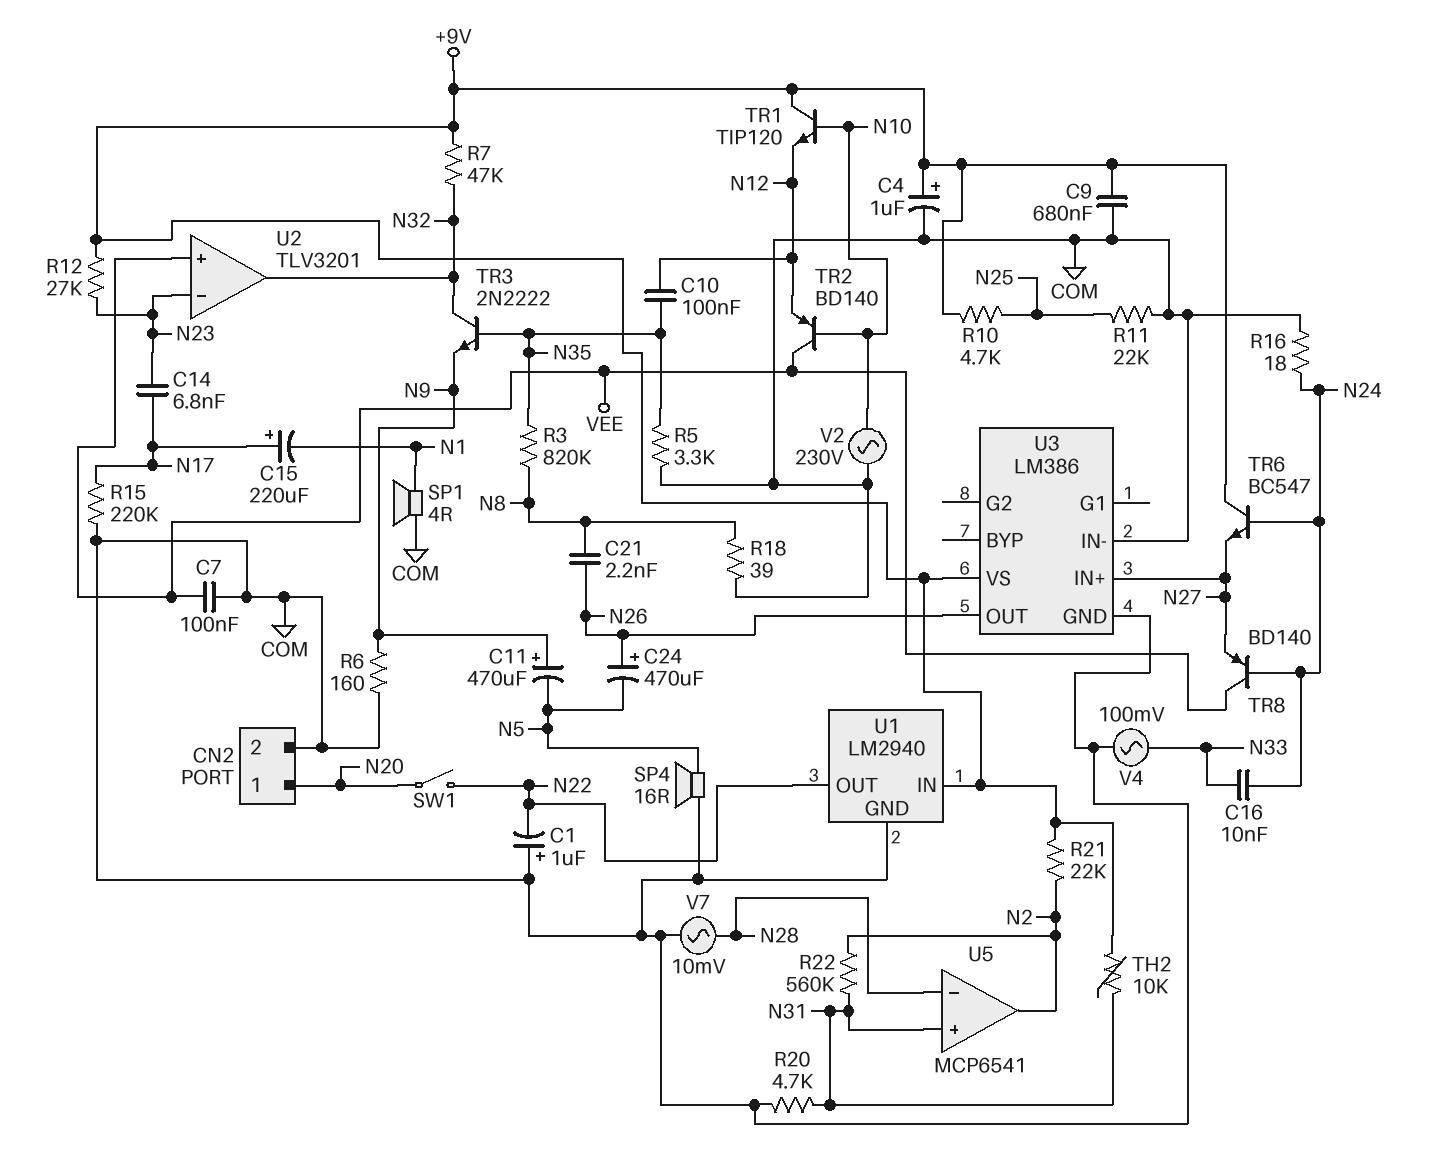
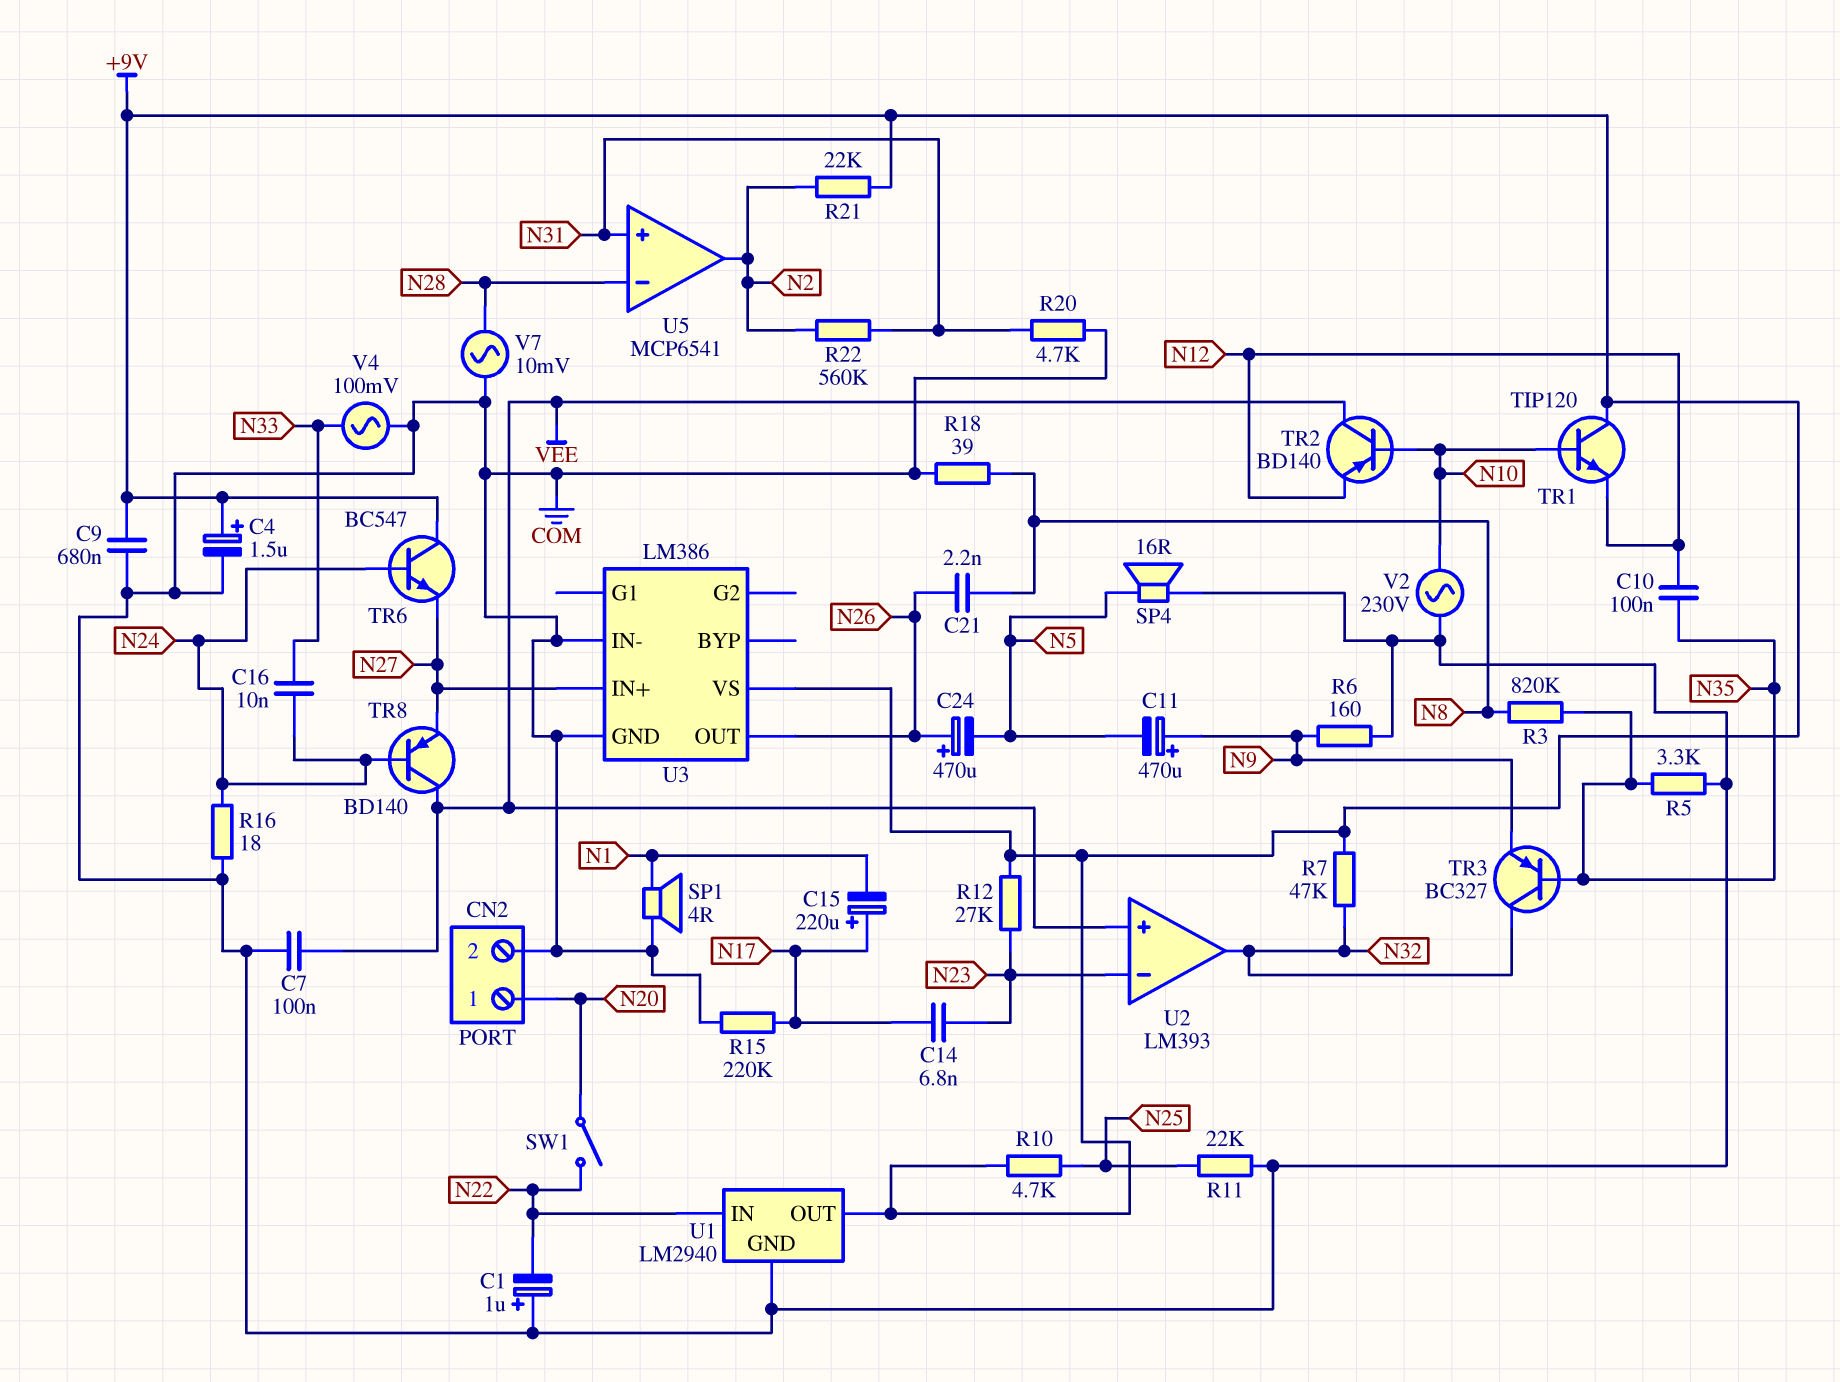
C4: 1uF (plus +9V, minus COM) -> 1.5uF (plus +9V, minus COM)
TH2: 10k (+9V, N31) -> none
TR3: NPN 2N2222 (B N35, C N32, E N9) -> PNP BC327 (B N35, C N32, E N9)
U1 pin IN: +9V -> N22
U1 pin OUT: N22 -> +9V
U2: TLV3201 -> LM393

